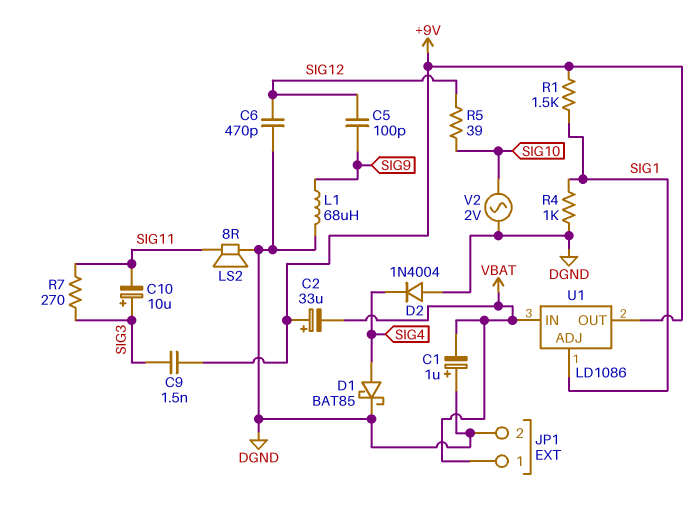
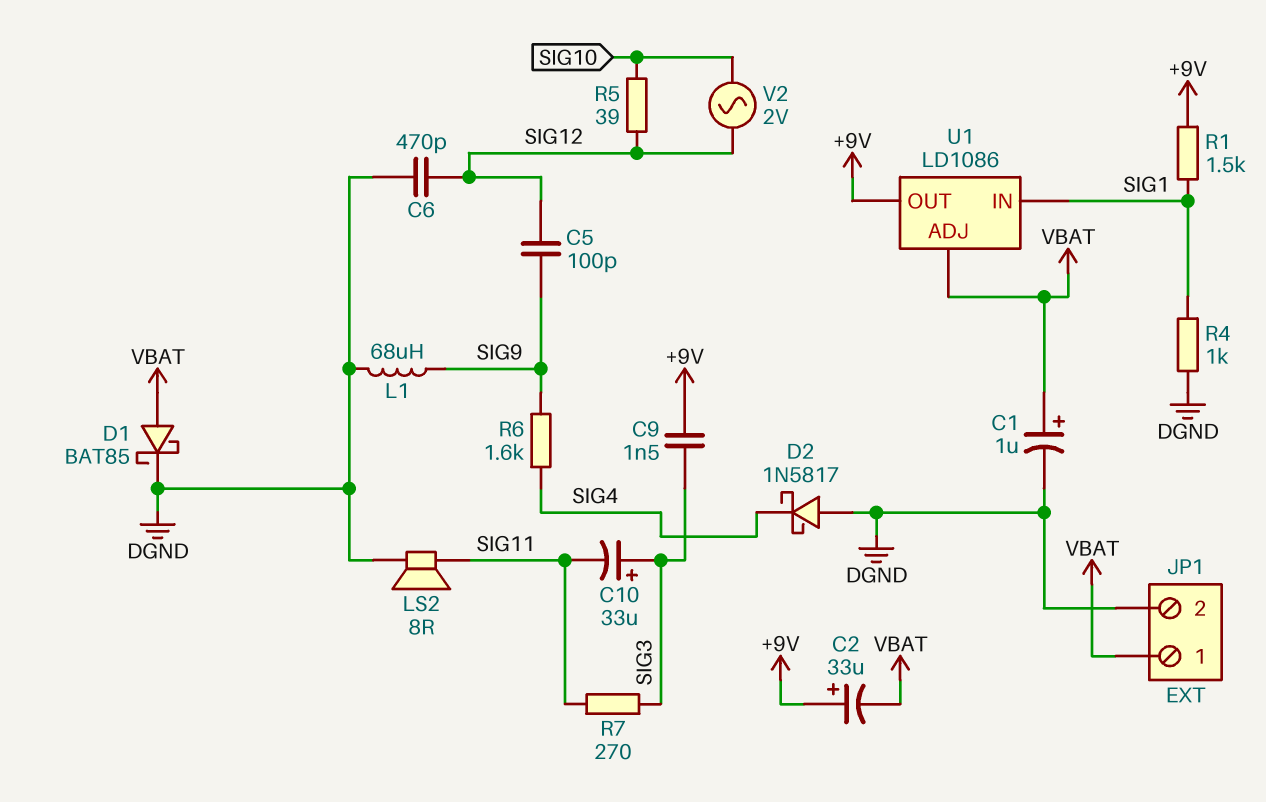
C1: 1uF (plus DGND, minus VBAT) -> 1uF (plus VBAT, minus DGND)
C10: 10uF (plus SIG3, minus SIG11) -> 33uF (plus SIG3, minus SIG11)
D1: schottky BAT85 (A SIG4, K DGND) -> schottky BAT85 (A VBAT, K DGND)
D2: diode 1N4004 (A DGND, K SIG4) -> schottky 1N5817 (A DGND, K SIG4)
R6: none -> 1.6k (SIG4, SIG9)
U1 pin ADJ: SIG1 -> VBAT
U1 pin IN: VBAT -> SIG1
V2: AC 2V (DGND, SIG10) -> AC 2V (SIG10, SIG12)

